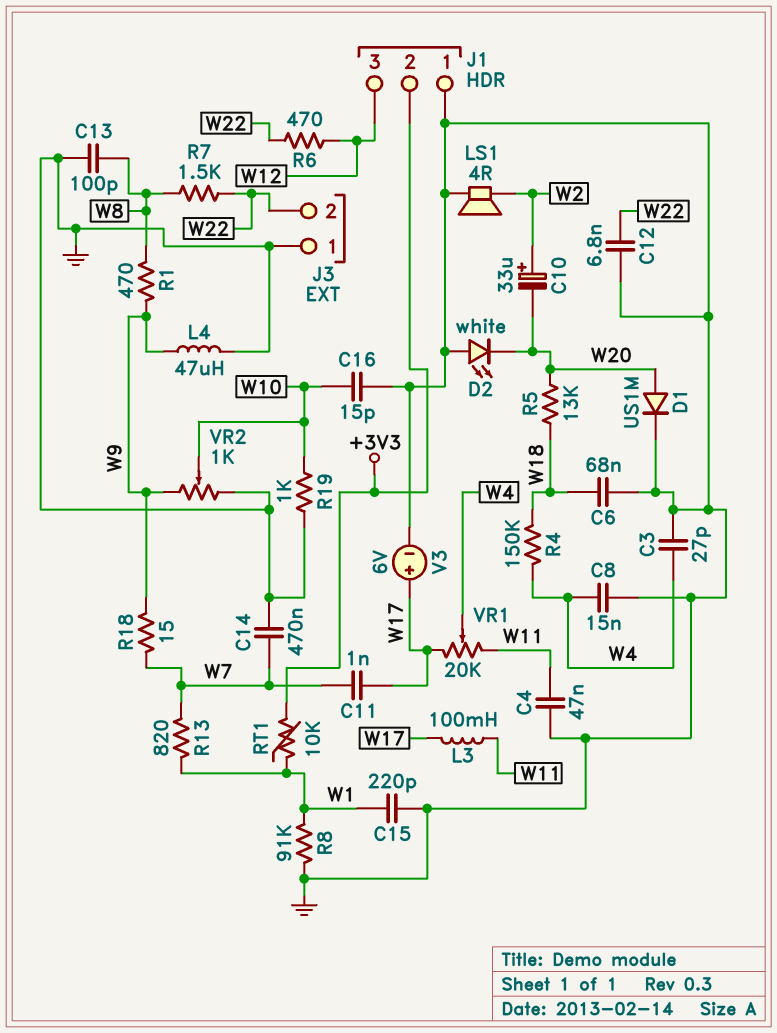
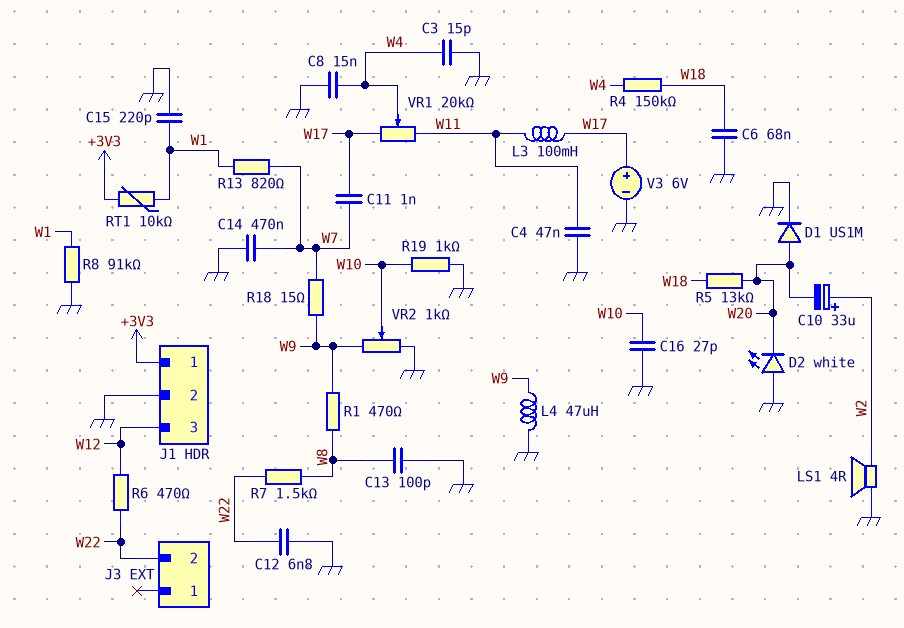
C3: 27pF (GND, W4) -> 15pF (GND, W4)
C16: 15pF (GND, W10) -> 27pF (GND, W10)
J1 pin 1: GND -> +3V3
J1 pin 2: +3V3 -> GND
J3 pin 1: GND -> none

